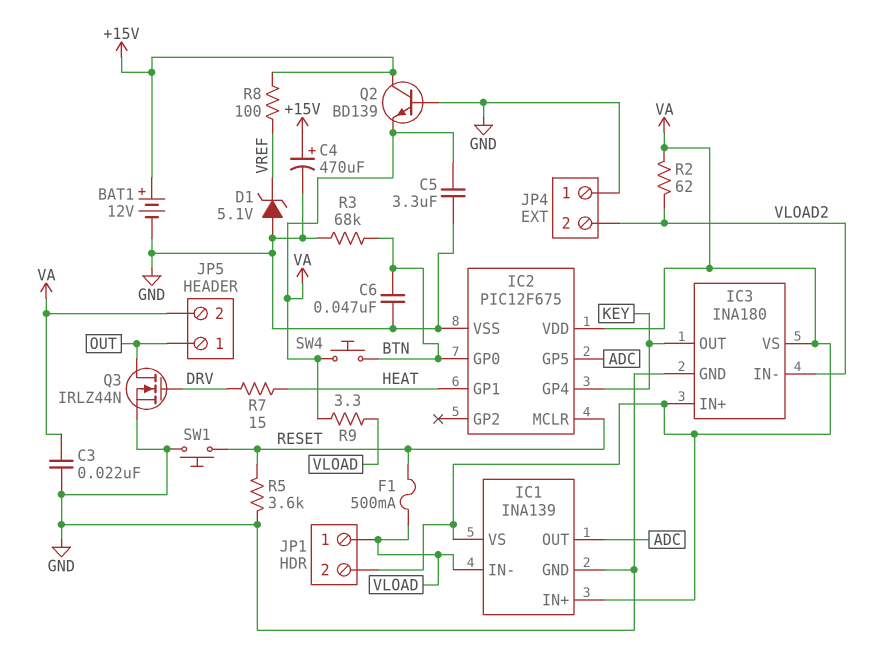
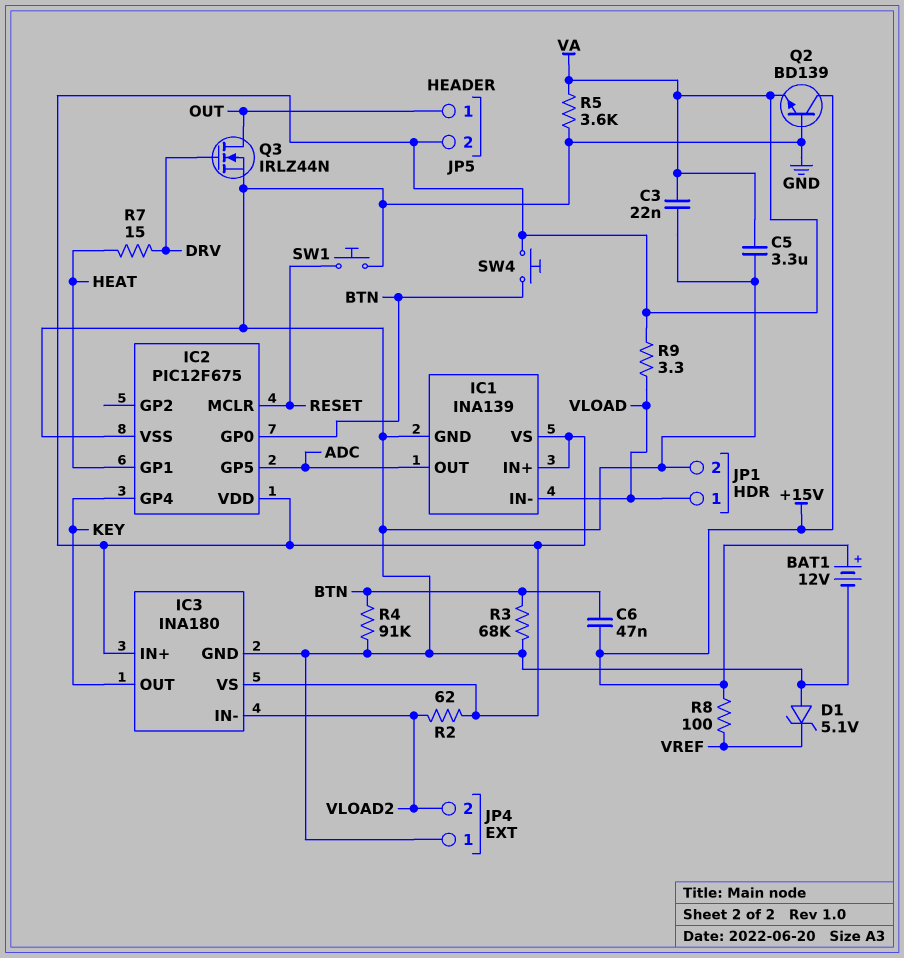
C4: 470uF (plus +15V, minus GND) -> none
C6: 47nF (BTN, GND) -> 47nF (+15V, BTN)
F1: 500mA (RESET, VLOAD) -> none
JP1 pin 2: VA -> GND
R4: none -> 91k (BTN, GND)
R5: 3.6k (GND, RESET) -> 3.6k (GND, VA)

